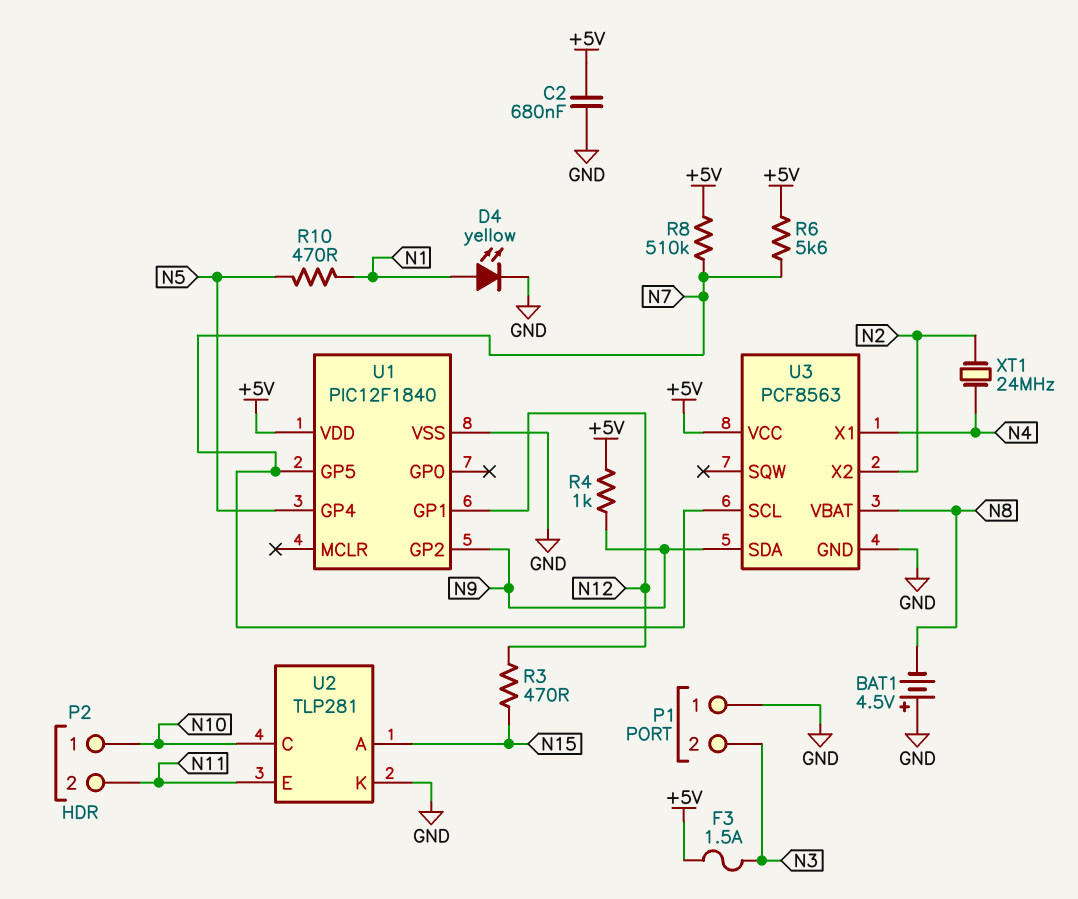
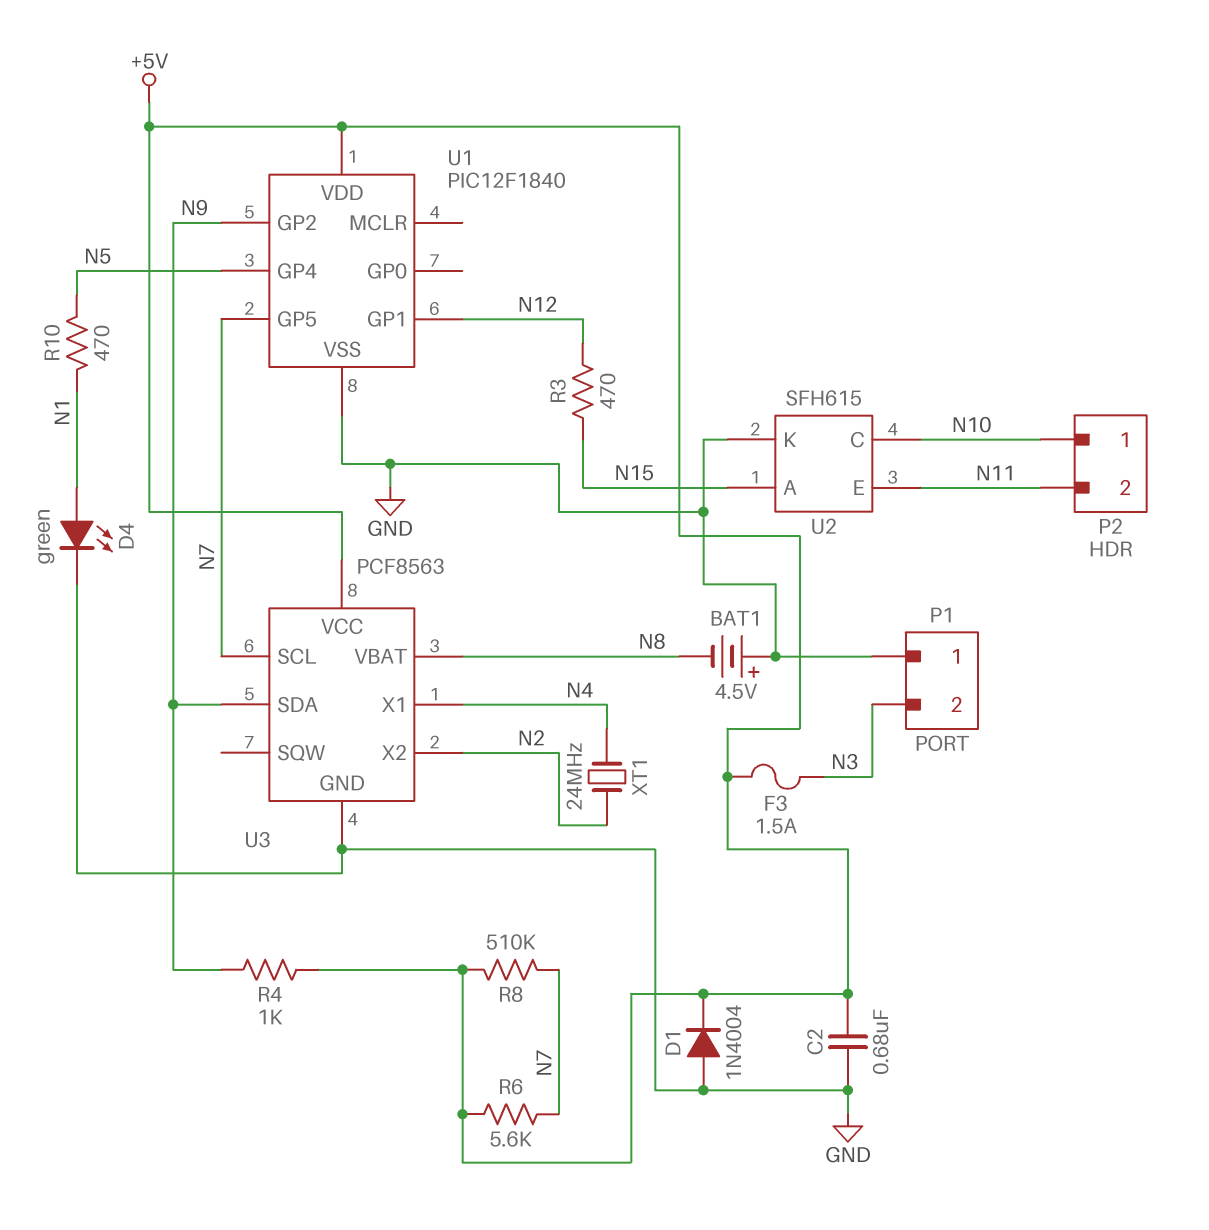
D1: none -> diode 1N4004 (A GND, K +5V)
D4: LED yellow (A N1, K GND) -> LED green (A N1, K GND)
U2: TLP281 -> SFH615

